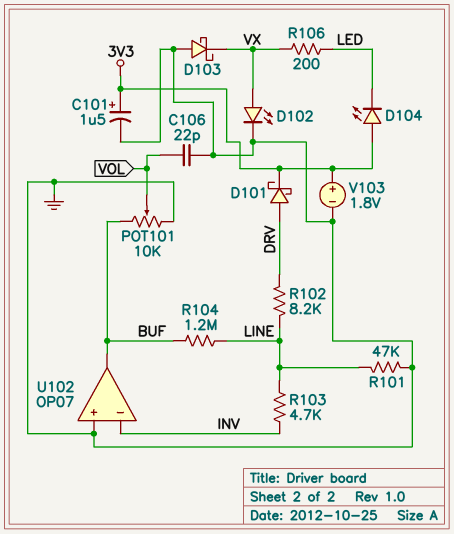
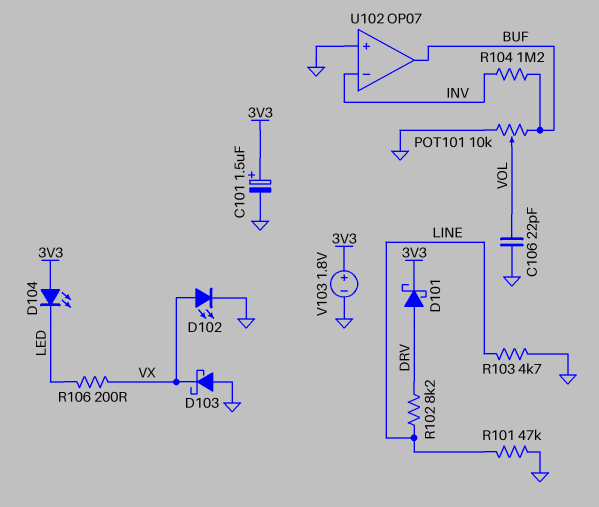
R103: 4.7k (INV, LINE) -> 4.7k (GND, LINE)
R104: 1.2M (BUF, LINE) -> 1.2M (BUF, INV)

